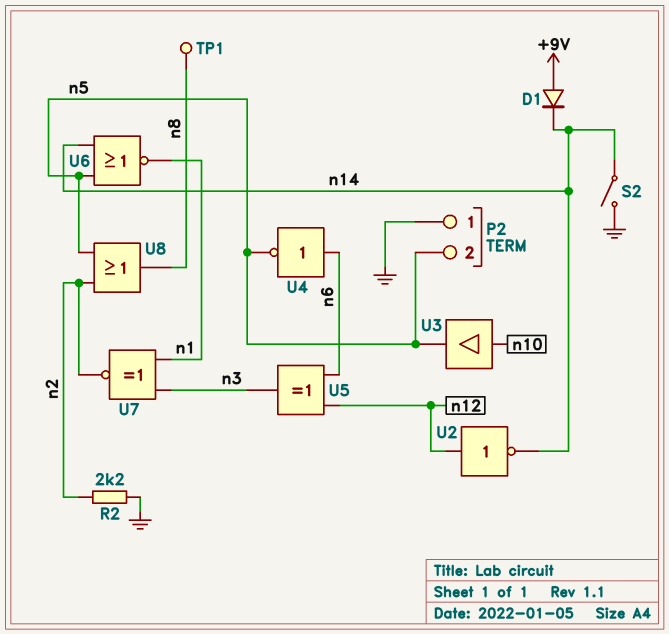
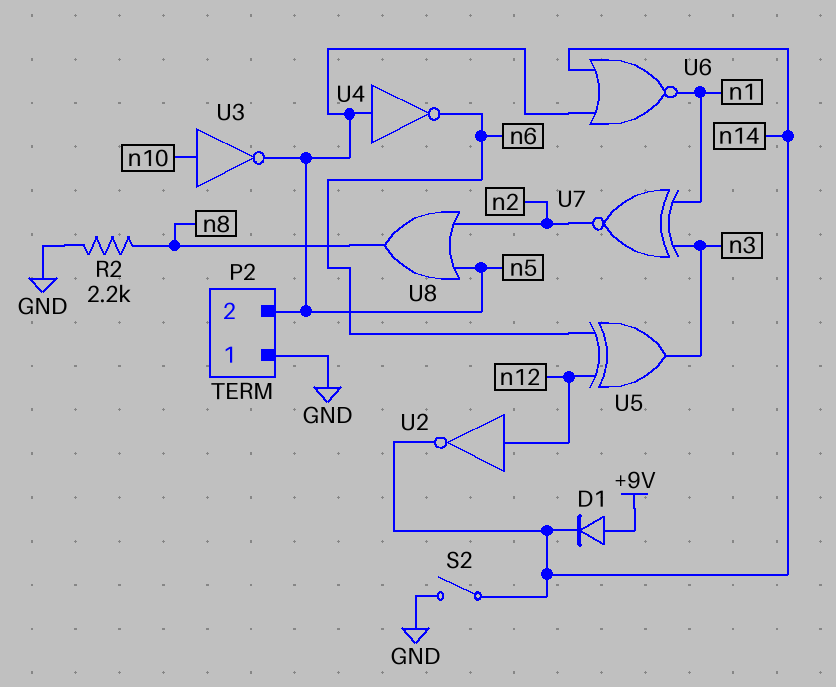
R2: 2.2k (GND, n2) -> 2.2k (GND, n8)
TP1: test point (n8) -> none
U3: buffer (in n10, out n5) -> NOT (in n10, out n5)
U4: NOT (in n6, out n5) -> NOT (in n5, out n6)

